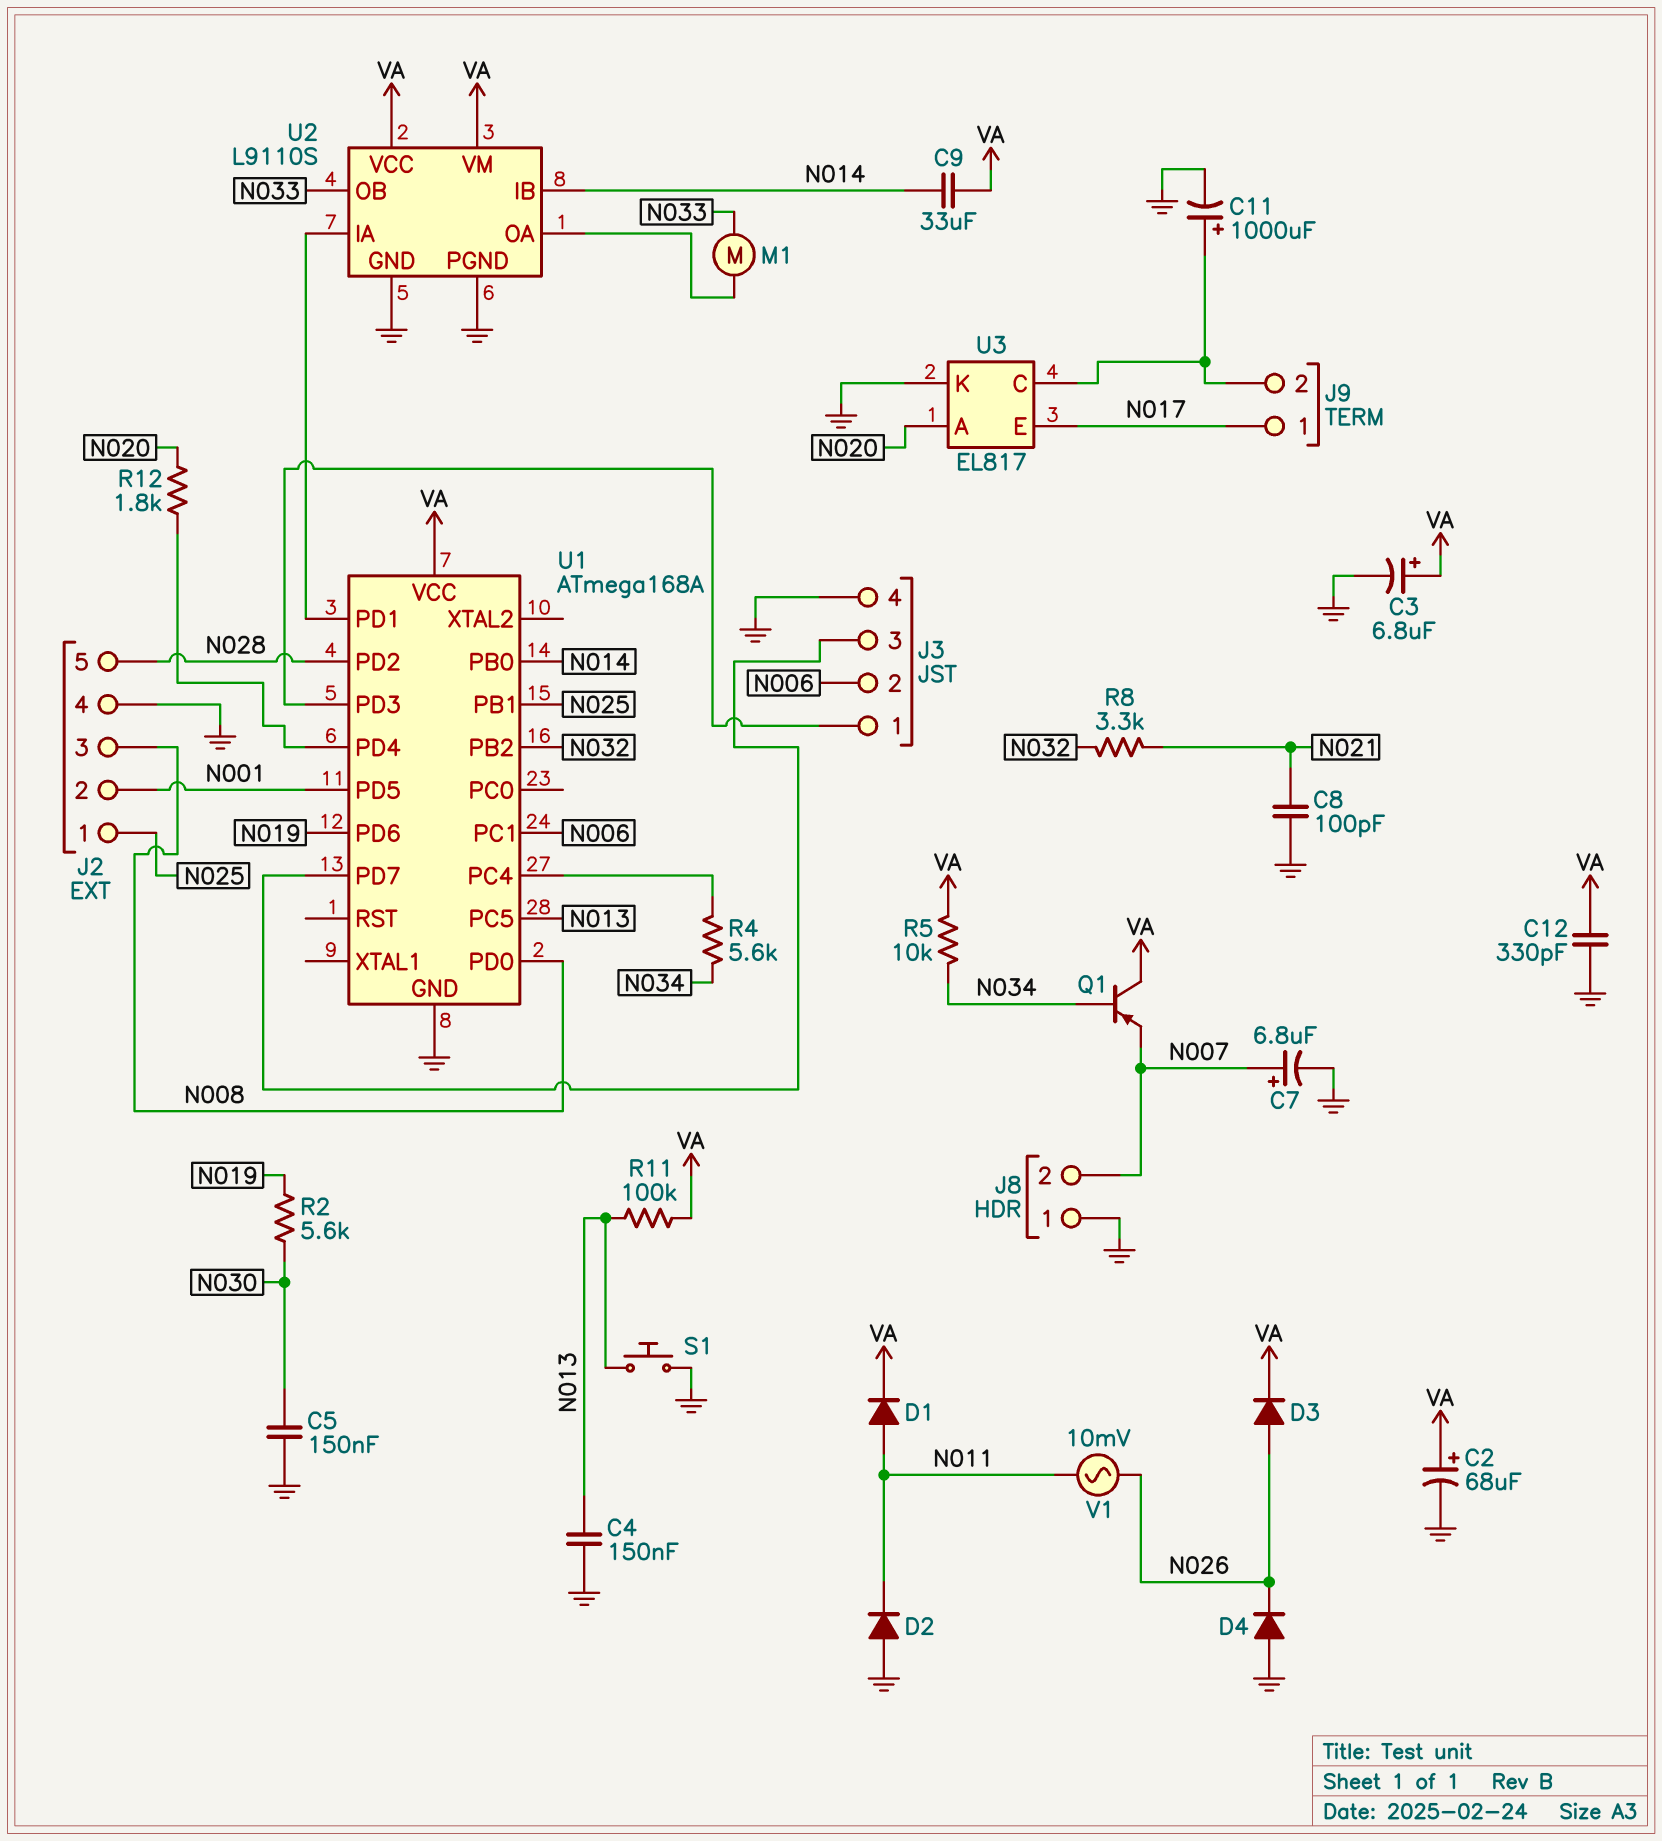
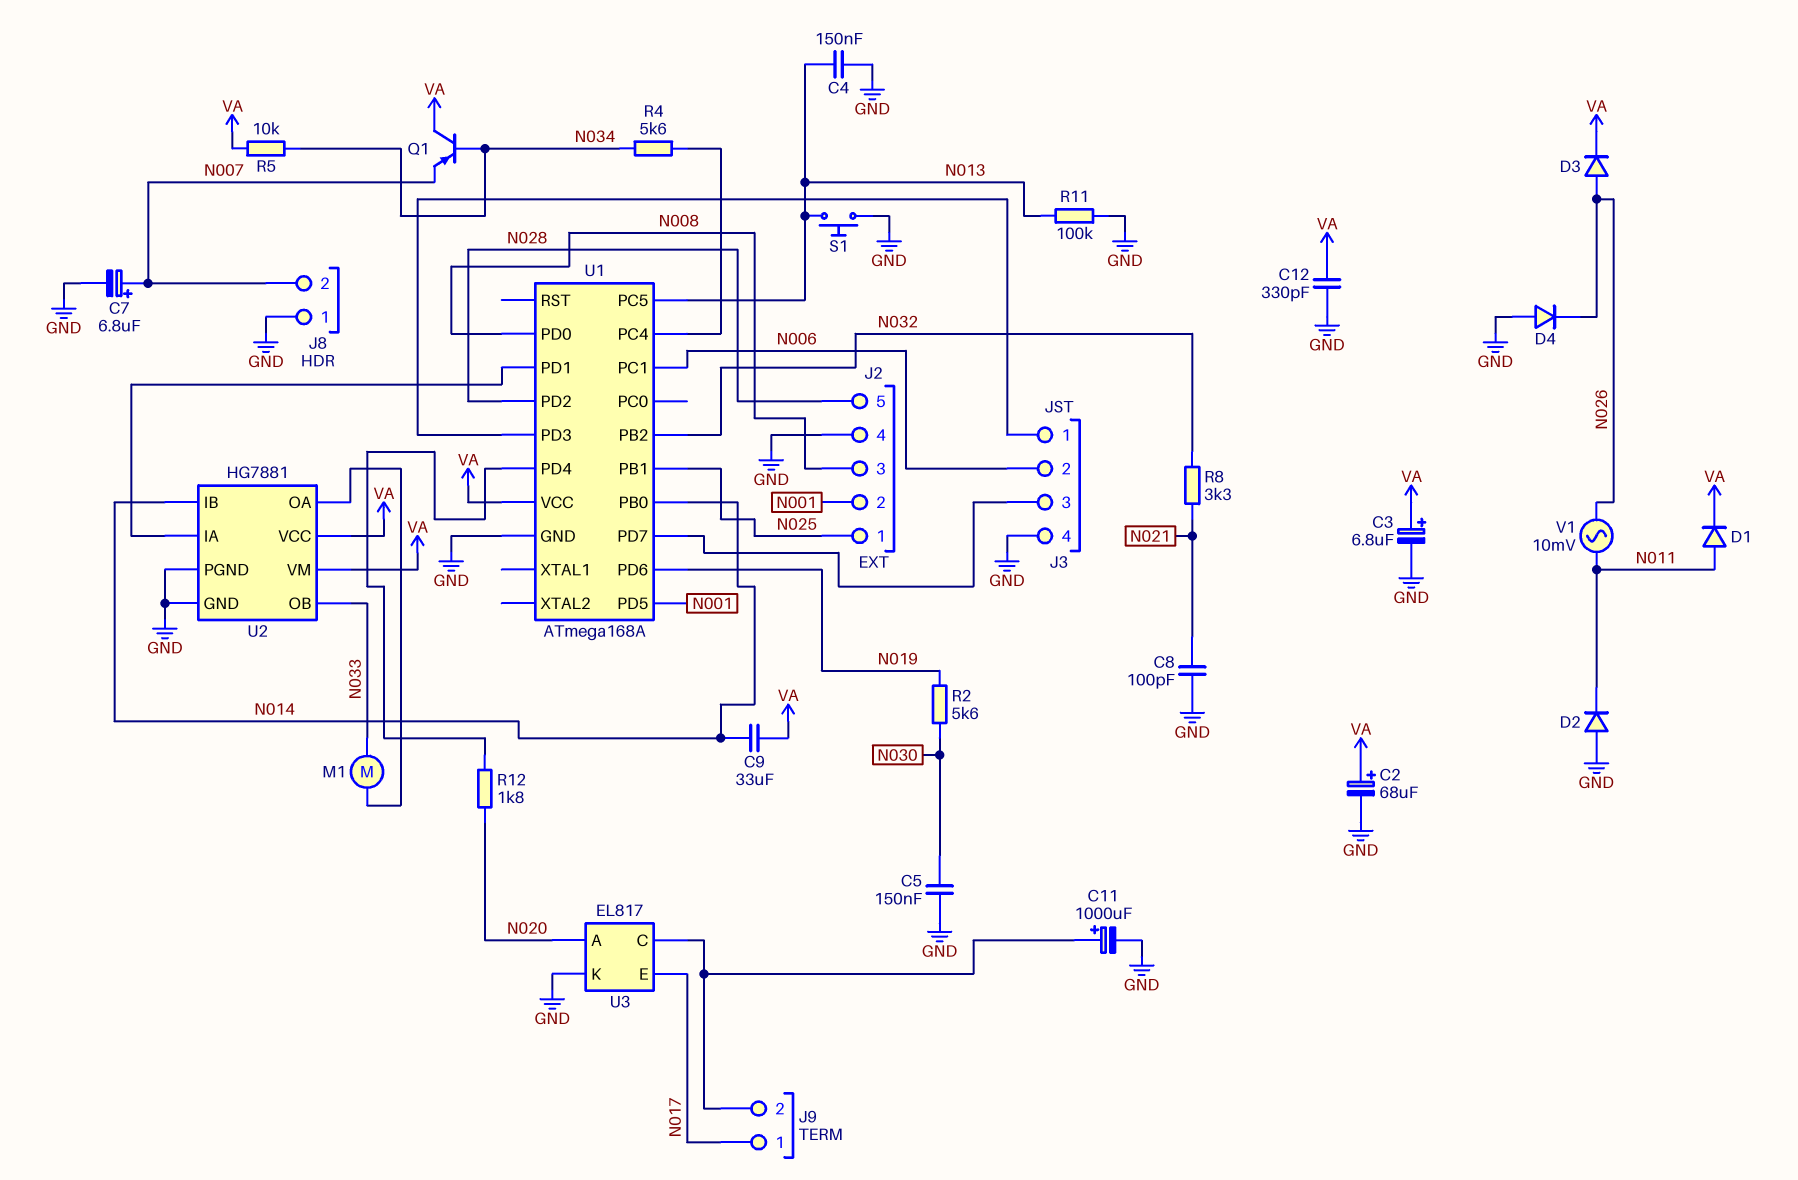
R11: 100k (N013, VA) -> 100k (GND, N013)
U2: L9110S -> HG7881

